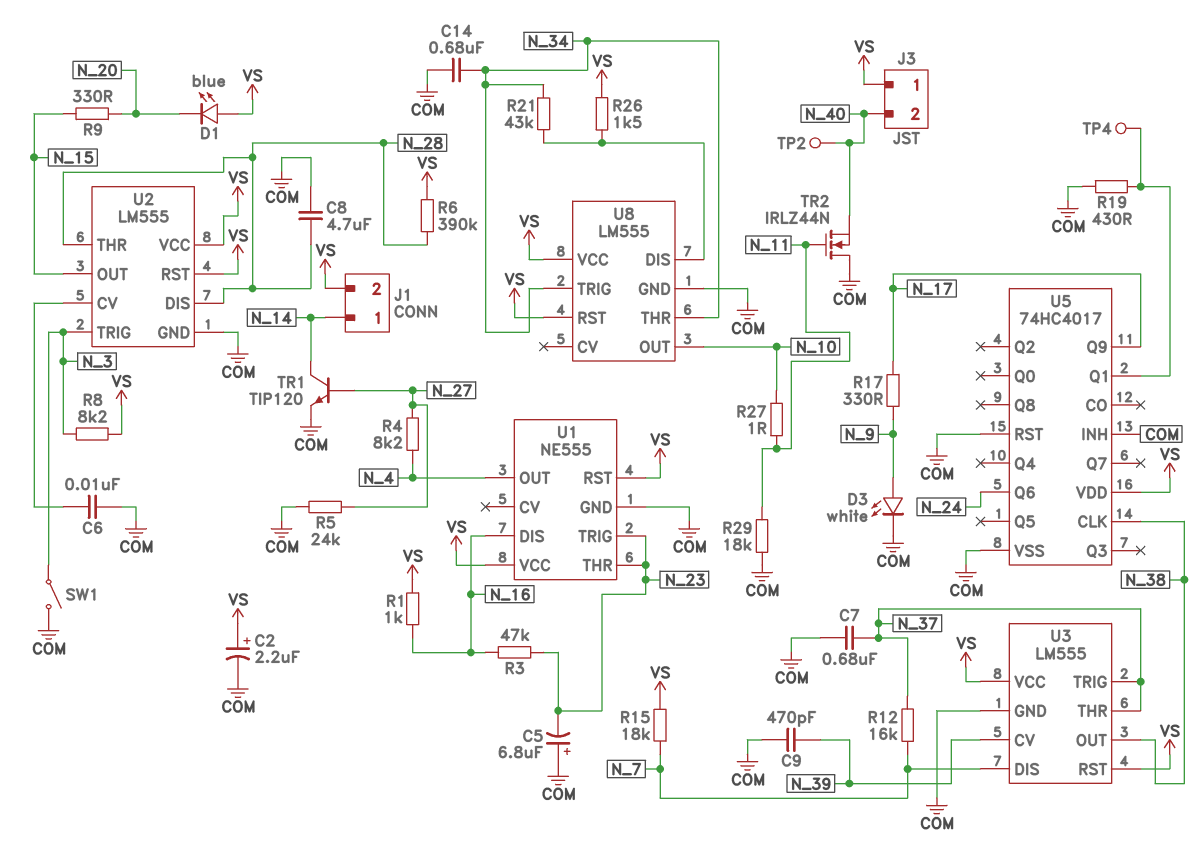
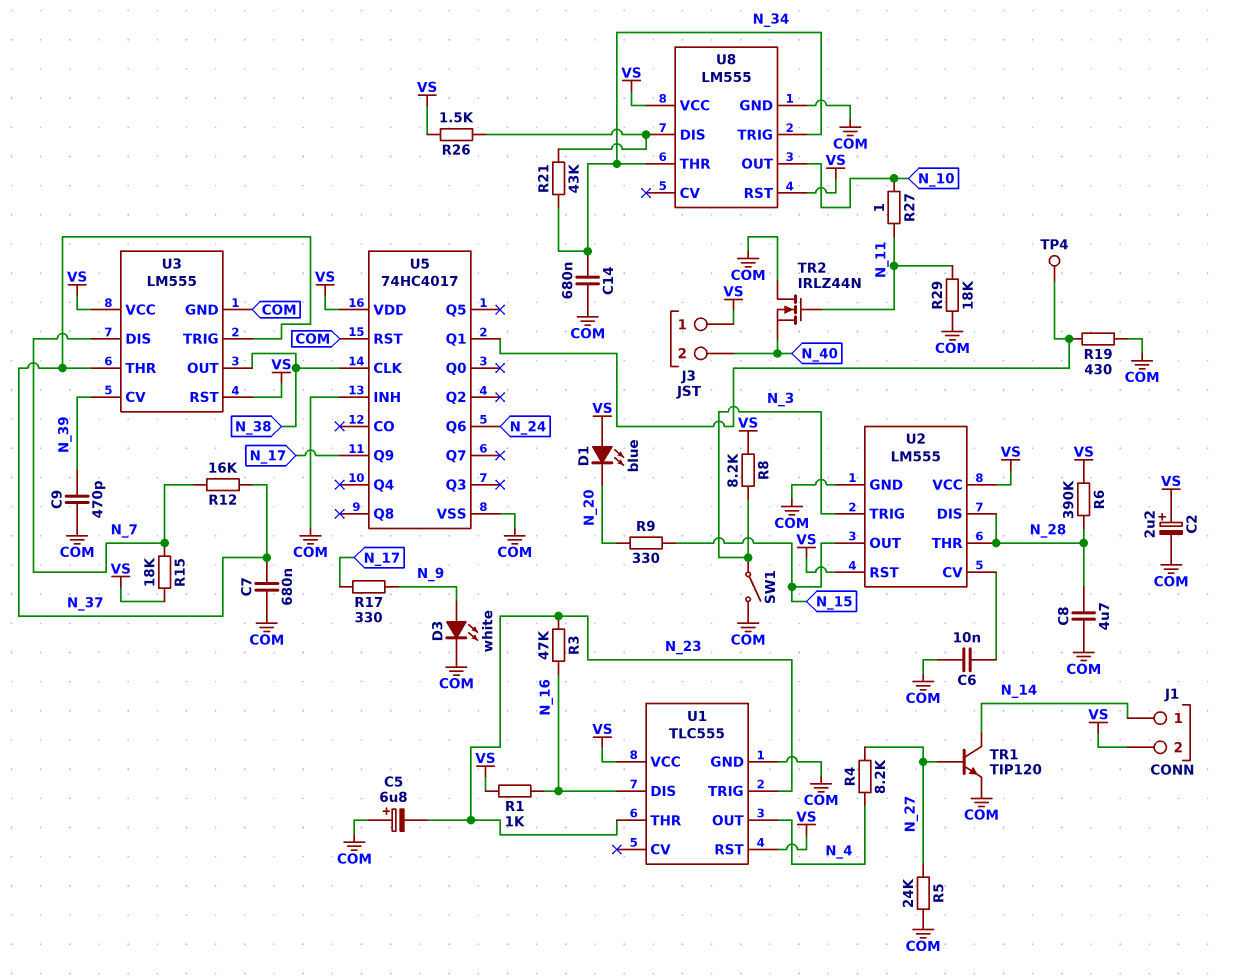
TP2: test point (N_40) -> none
U1: NE555 -> TLC555

